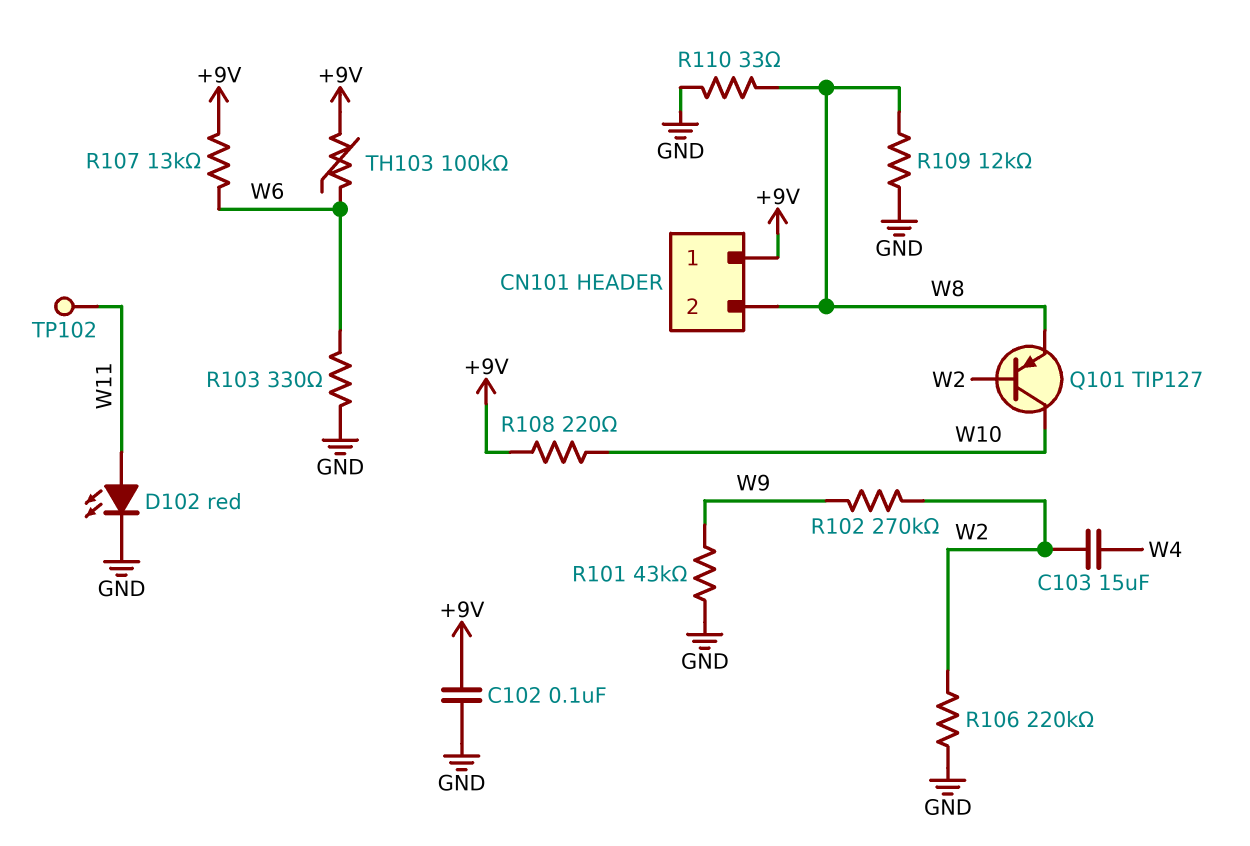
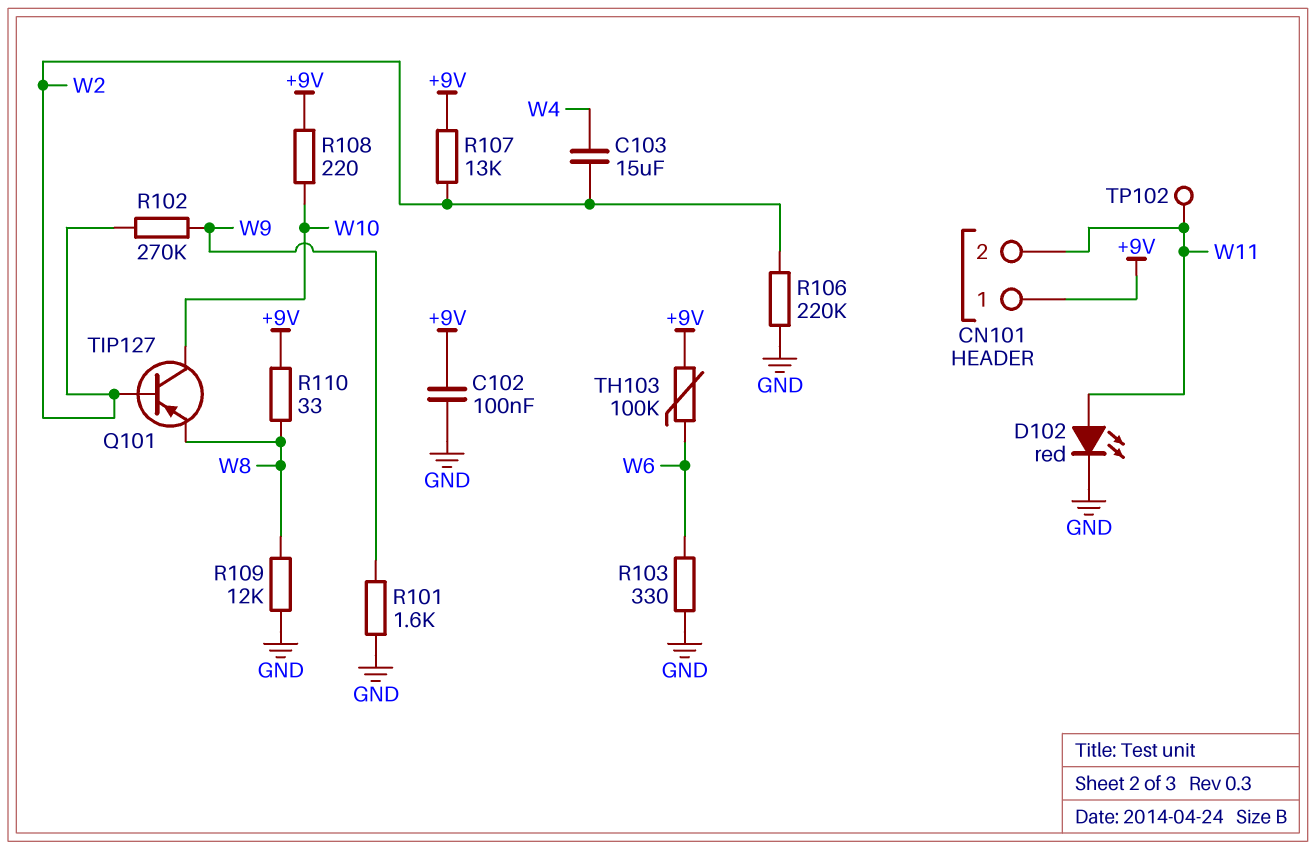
CN101 pin 2: W8 -> W11
R101: 43k (GND, W9) -> 1.6k (GND, W9)
R107: 13k (+9V, W6) -> 13k (+9V, W2)
R110: 33 (GND, W8) -> 33 (+9V, W8)

